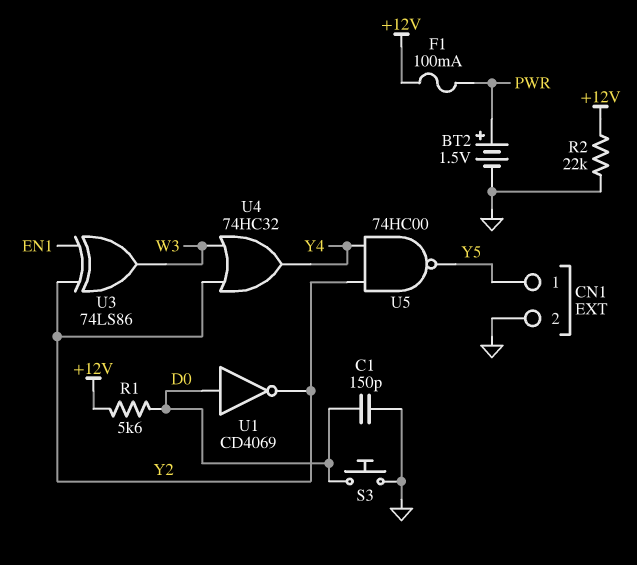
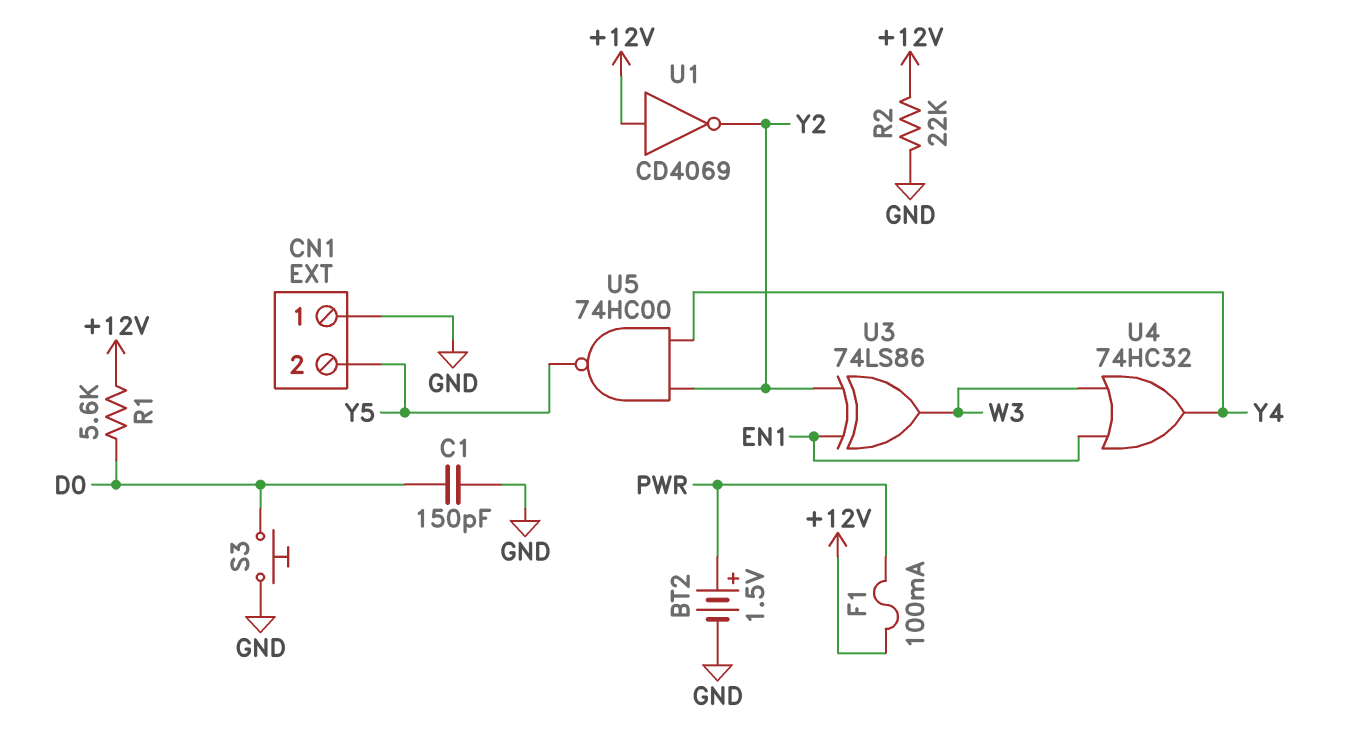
CN1 pin 1: Y5 -> GND
CN1 pin 2: GND -> Y5
U1: NOT CD4069 (in D0, out Y2) -> NOT CD4069 (in +12V, out Y2)
U4: OR 74HC32 (in W3, in Y2, out Y4) -> OR 74HC32 (in EN1, in W3, out Y4)

